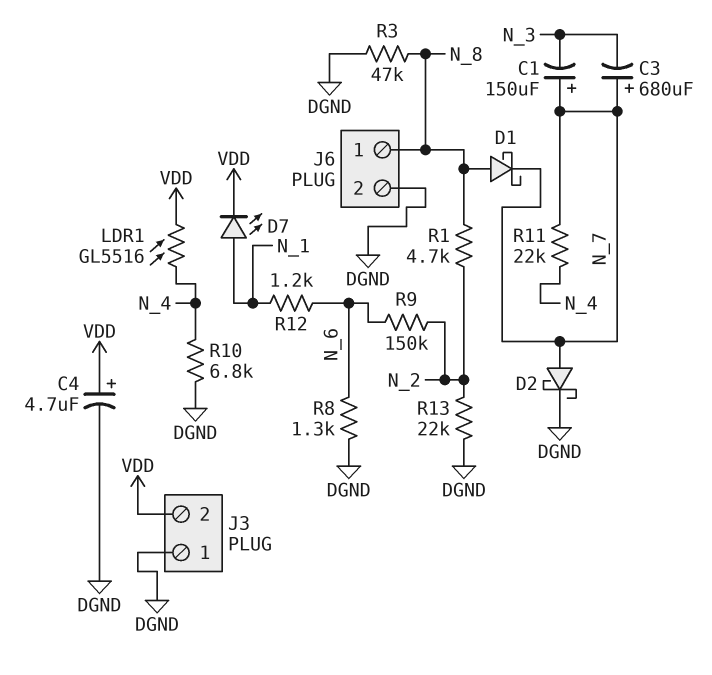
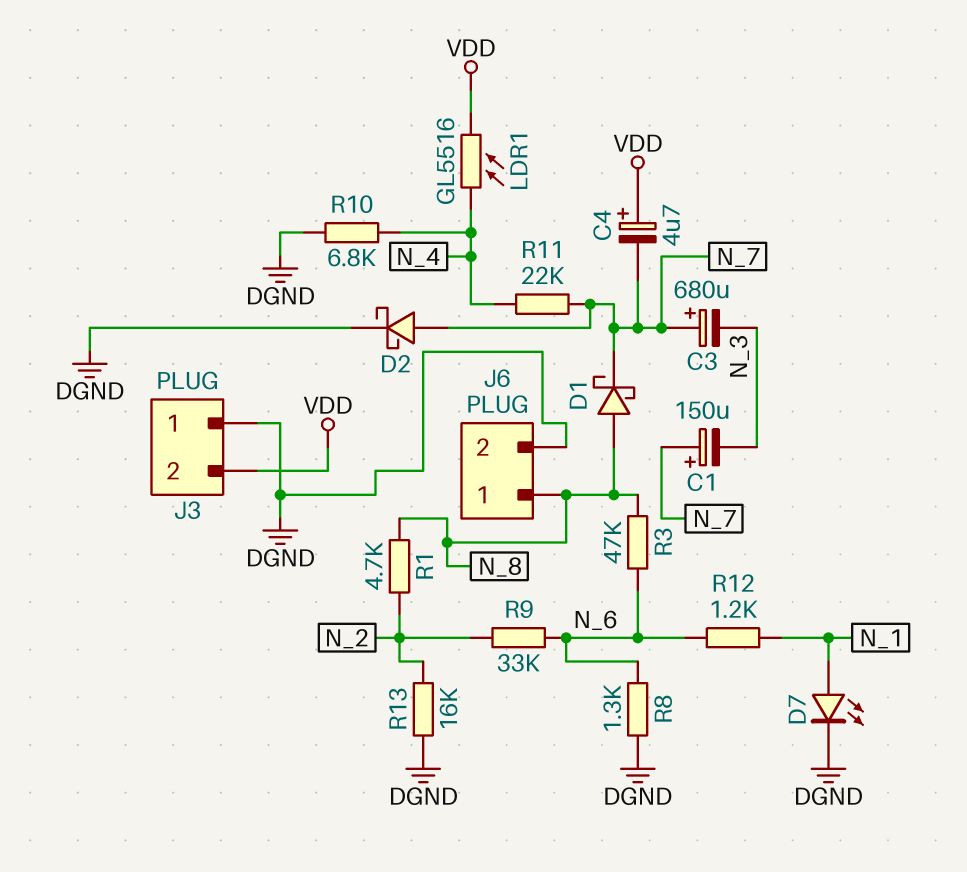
C4: 4.7uF (plus VDD, minus DGND) -> 4.7uF (plus VDD, minus N_7)
D7: LED (A N_1, K VDD) -> LED (A N_1, K DGND)
R3: 47k (DGND, N_8) -> 47k (N_6, N_8)
R9: 150k (N_2, N_6) -> 33k (N_2, N_6)
R13: 22k (DGND, N_2) -> 16k (DGND, N_2)

